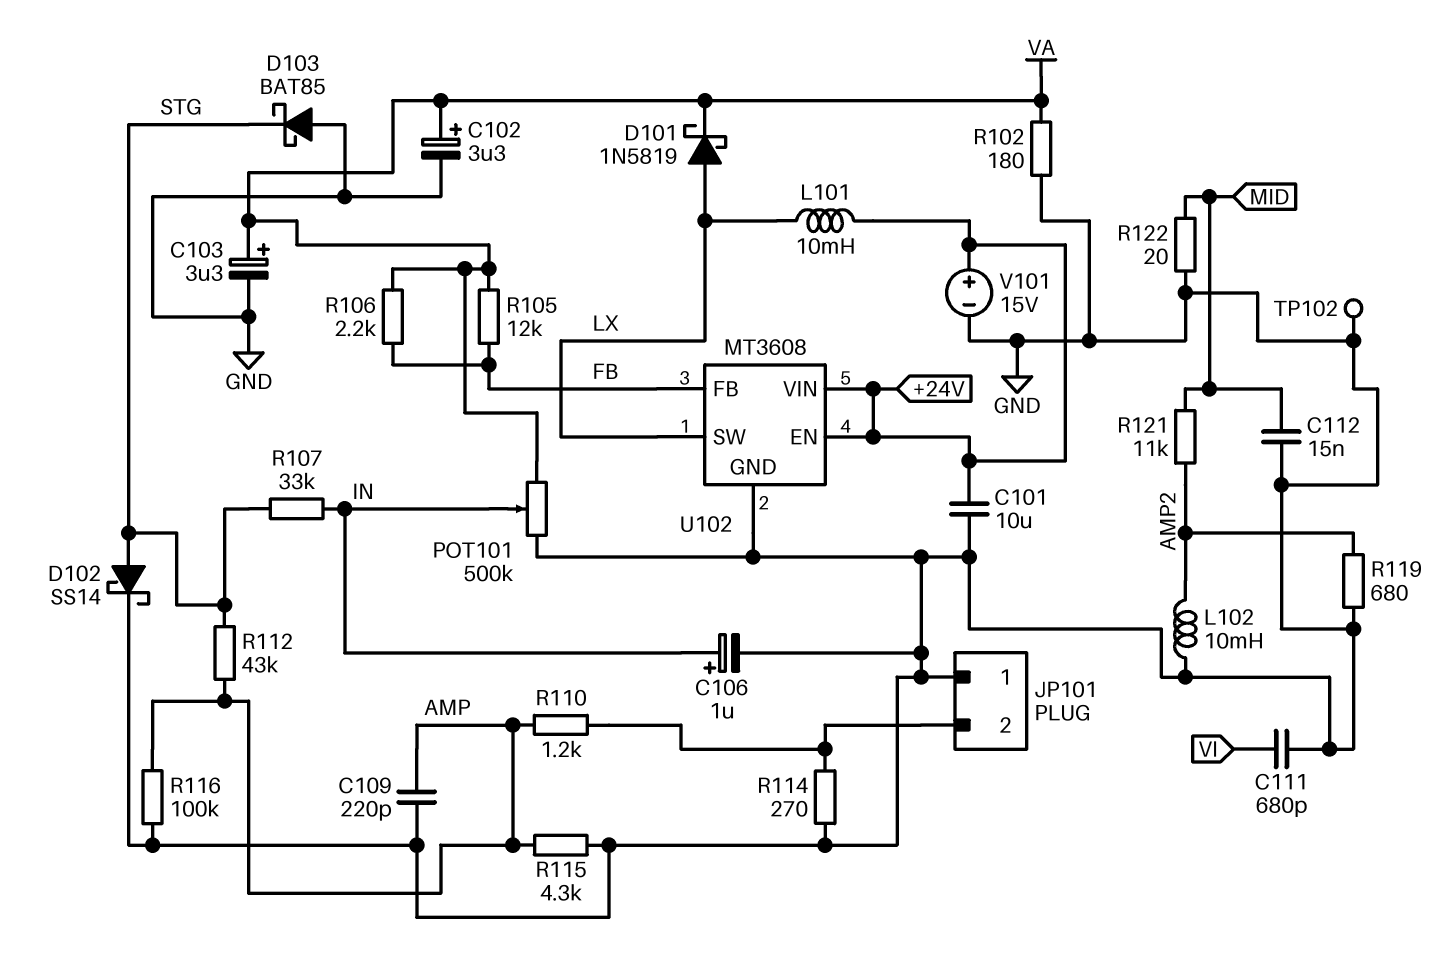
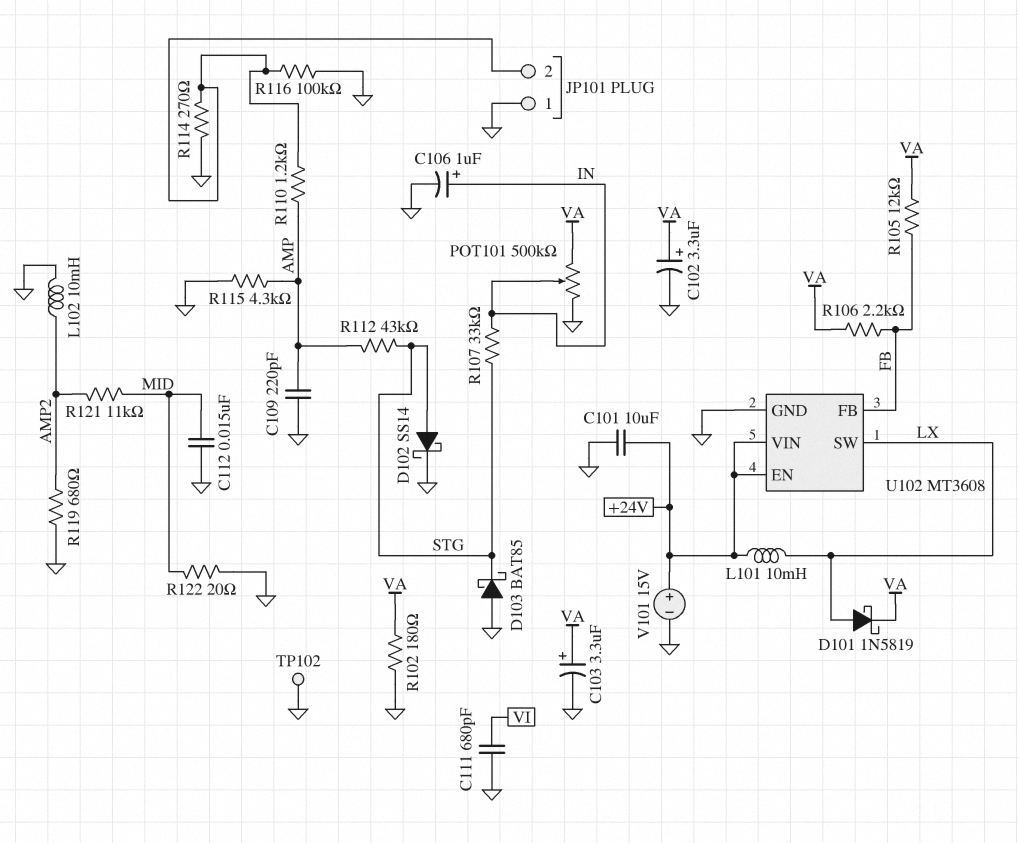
R116: 100k (AMP, GND) -> 100k (GND, JP101/2)

